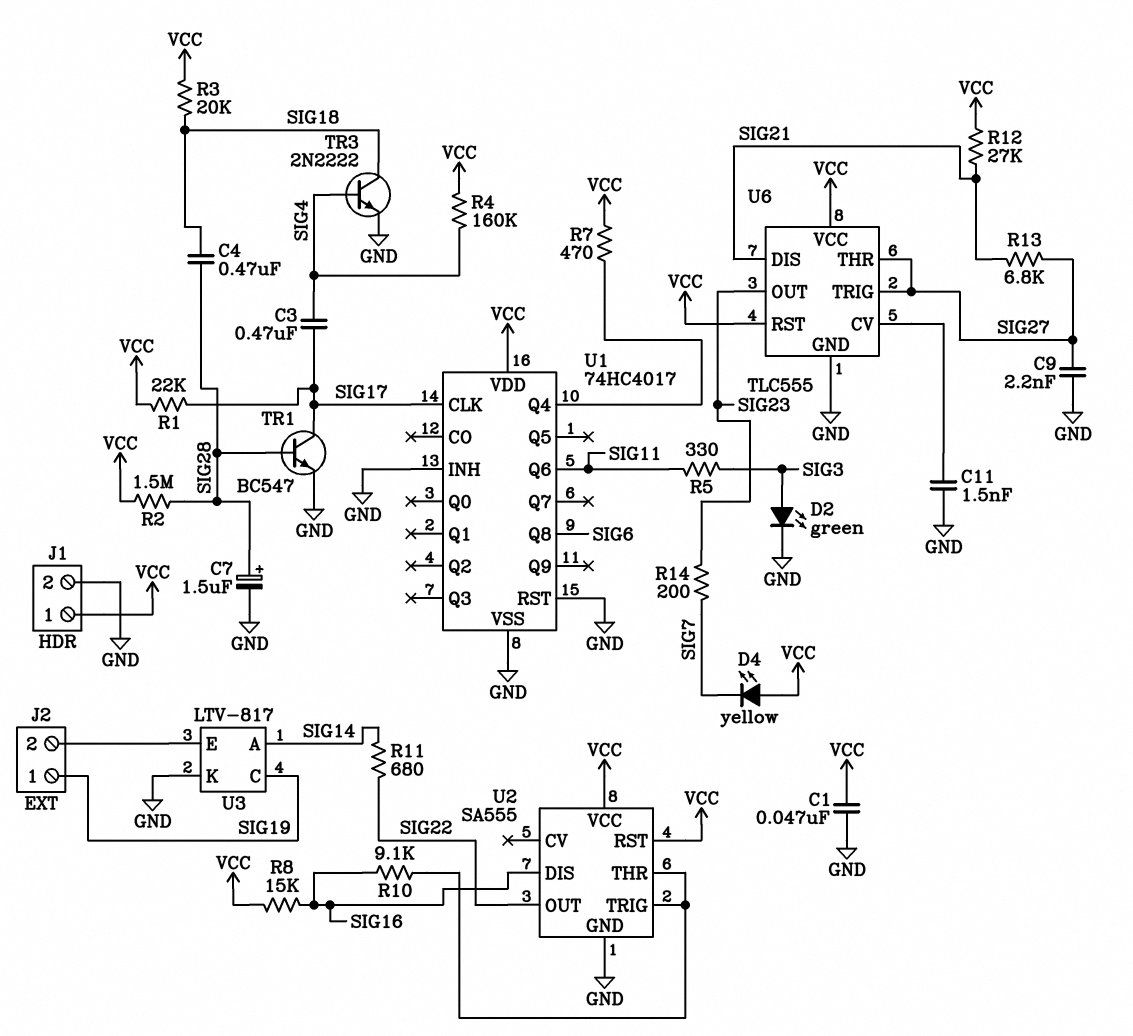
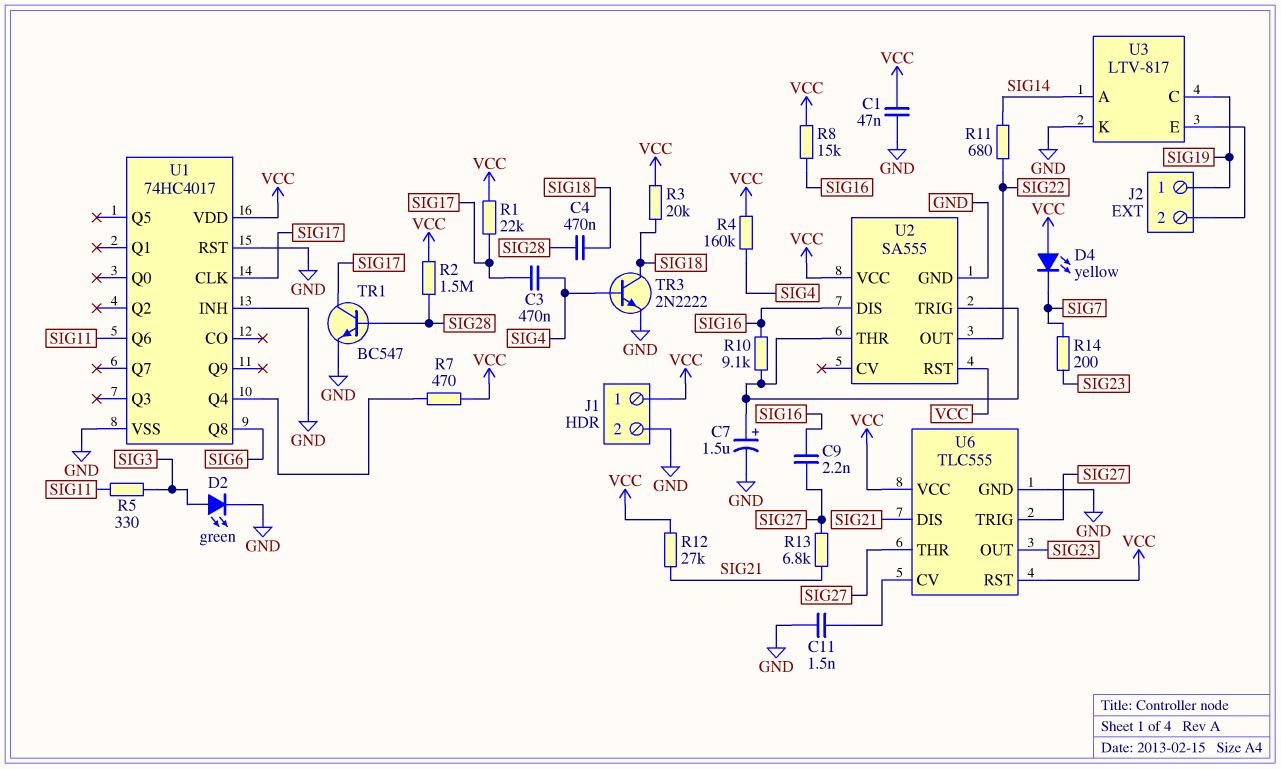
C7: 1.5uF (plus SIG28, minus GND) -> 1.5uF (plus U2/THR, minus GND)
C9: 2.2nF (GND, SIG27) -> 2.2nF (SIG16, SIG27)

